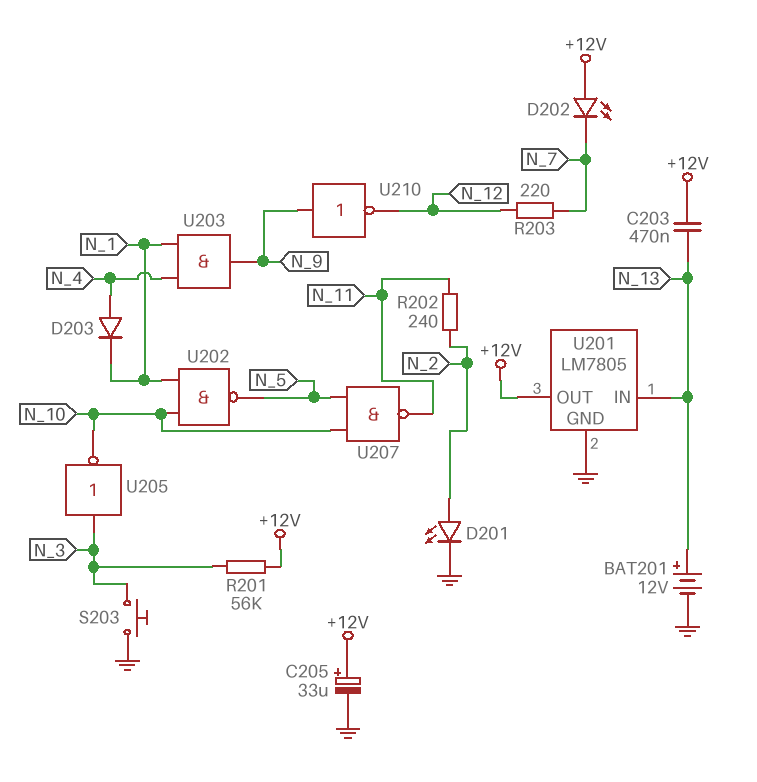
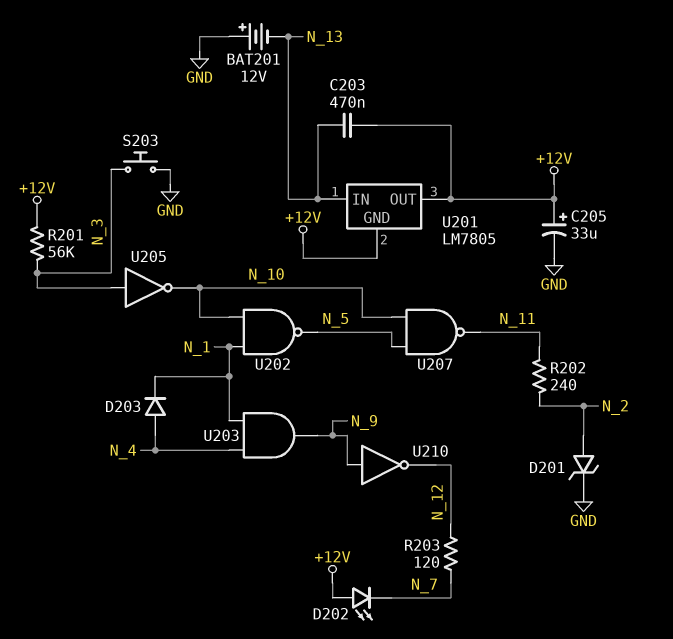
BAT201: 12V (plus N_13, minus GND) -> 12V (plus GND, minus N_13)
D201: LED (A N_2, K GND) -> zener (A N_2, K GND)
R203: 220 (N_7, N_12) -> 120 (N_7, N_12)
U201 pin GND: GND -> +12V

